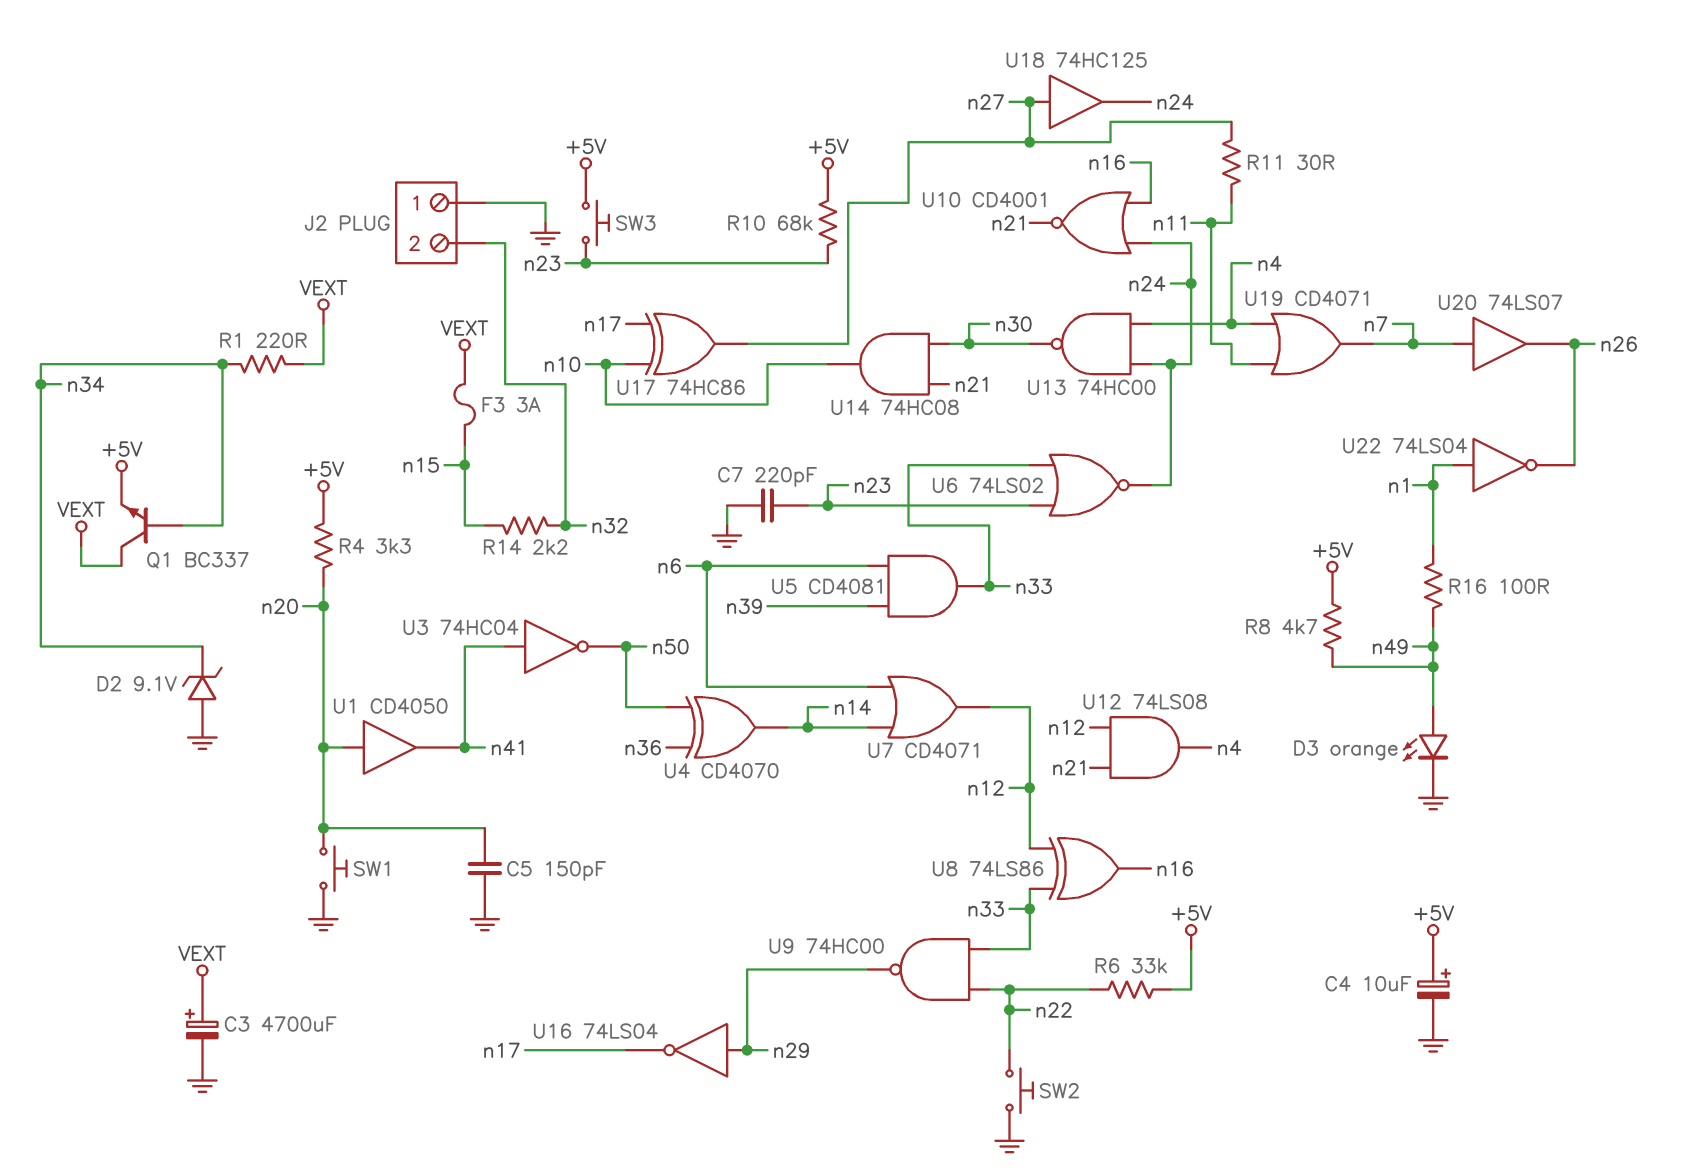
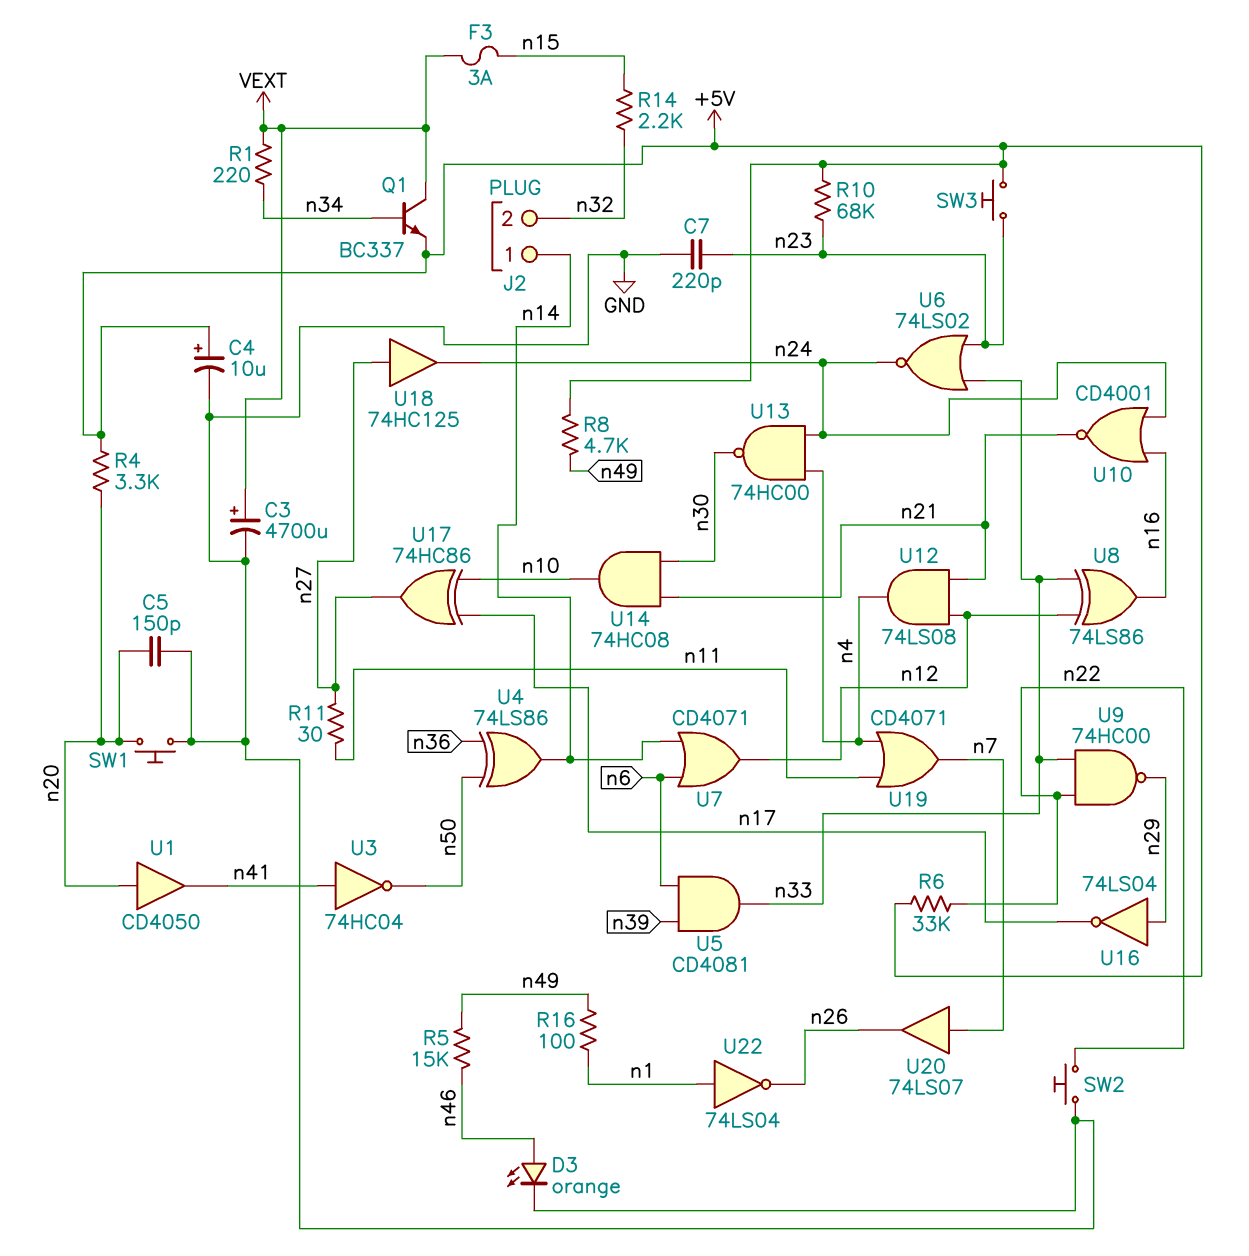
D2: zener 9.1V (A GND, K n34) -> none
D3: LED orange (A n49, K GND) -> LED orange (A n46, K GND)
J2 pin 1: GND -> n14
R5: none -> 15k (n46, n49)
U4: XOR CD4070 (in n36, in n50, out n14) -> XOR 74LS86 (in n36, in n50, out n14)

